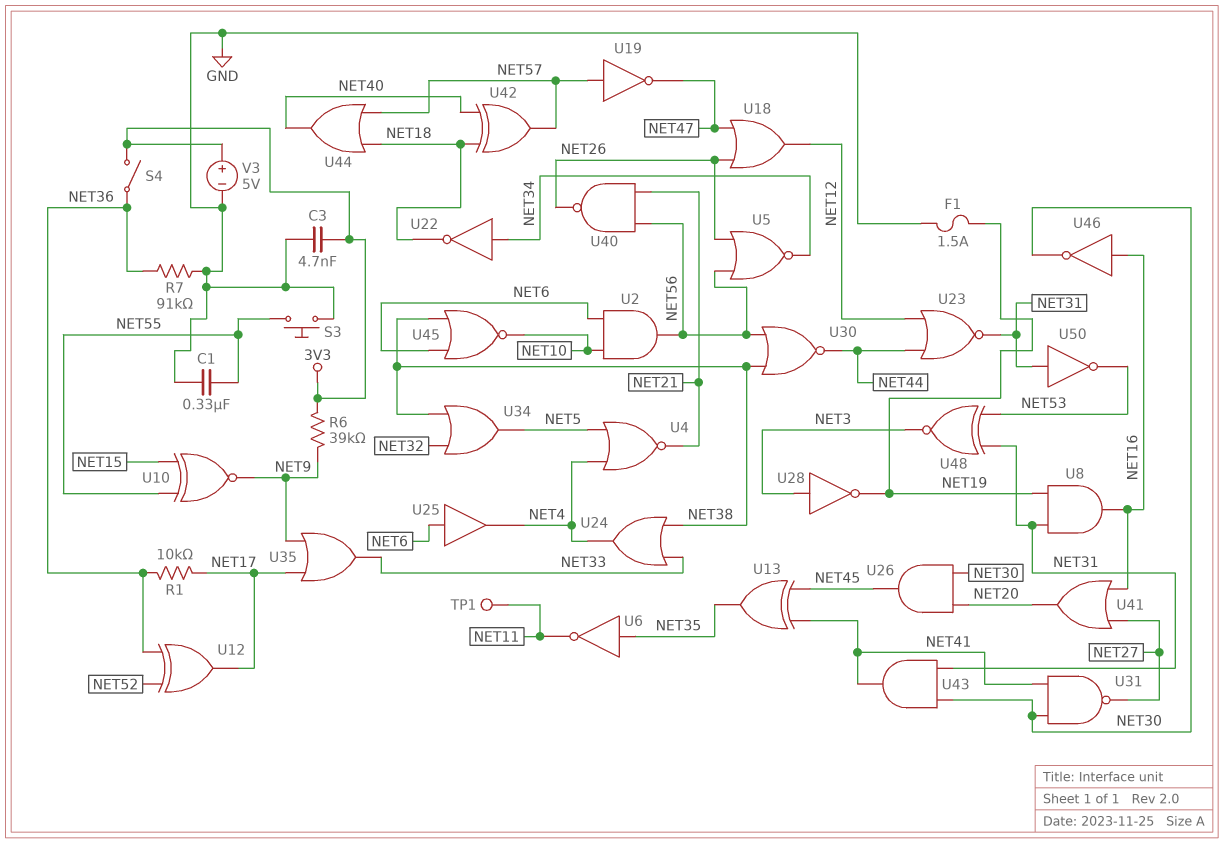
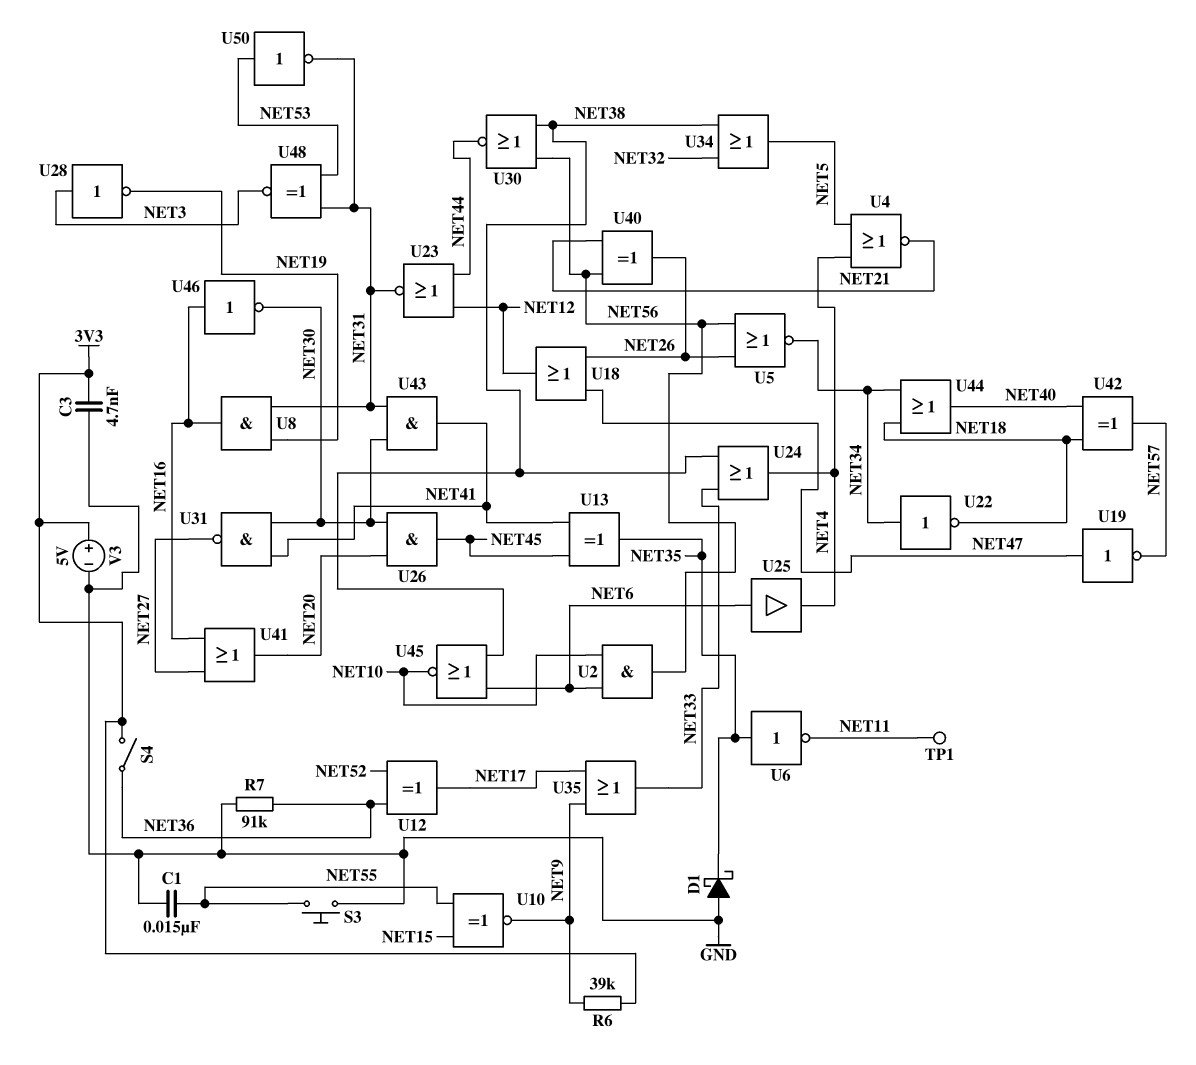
C1: 330nF (GND, NET55) -> 15nF (GND, NET55)
D1: none -> schottky (A GND, K NET35)
F1: 1.5A (GND, NET19) -> none
R1: 10k (NET17, NET36) -> none
U19: NOT (in NET57, out NET47) -> NOT (in NET47, out NET57)
U40: NAND (in NET21, in NET56, out NET26) -> XOR (in NET21, in NET56, out NET26)
U44: OR (in NET18, in NET57, out NET40) -> OR (in NET18, in NET34, out NET40)
U50: NOT (in NET31, out NET53) -> NOT (in NET53, out NET31)

